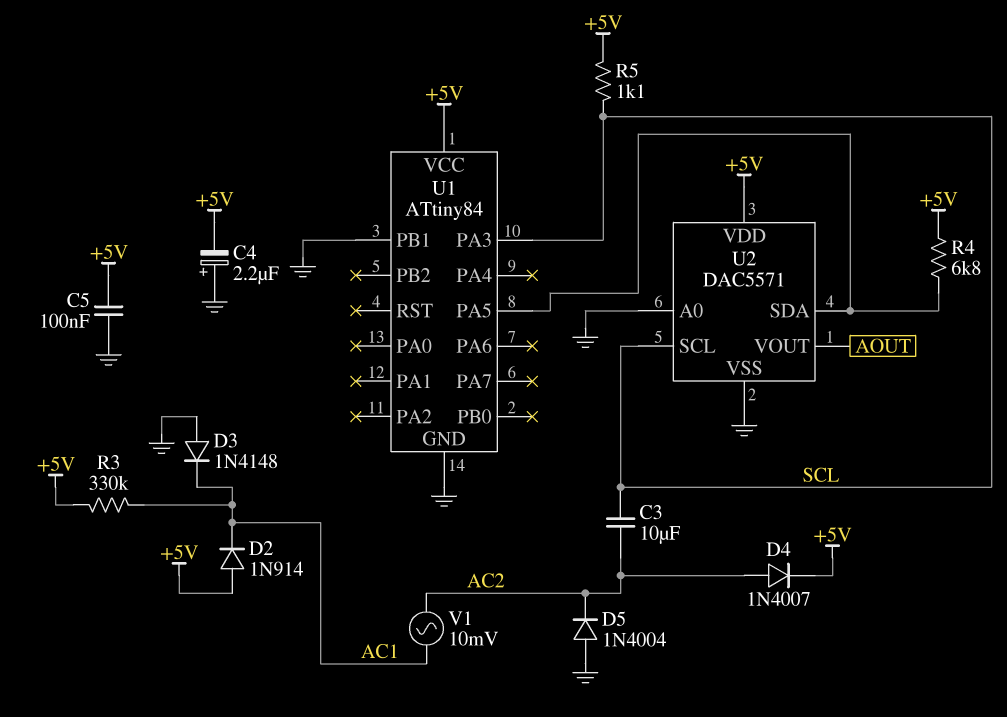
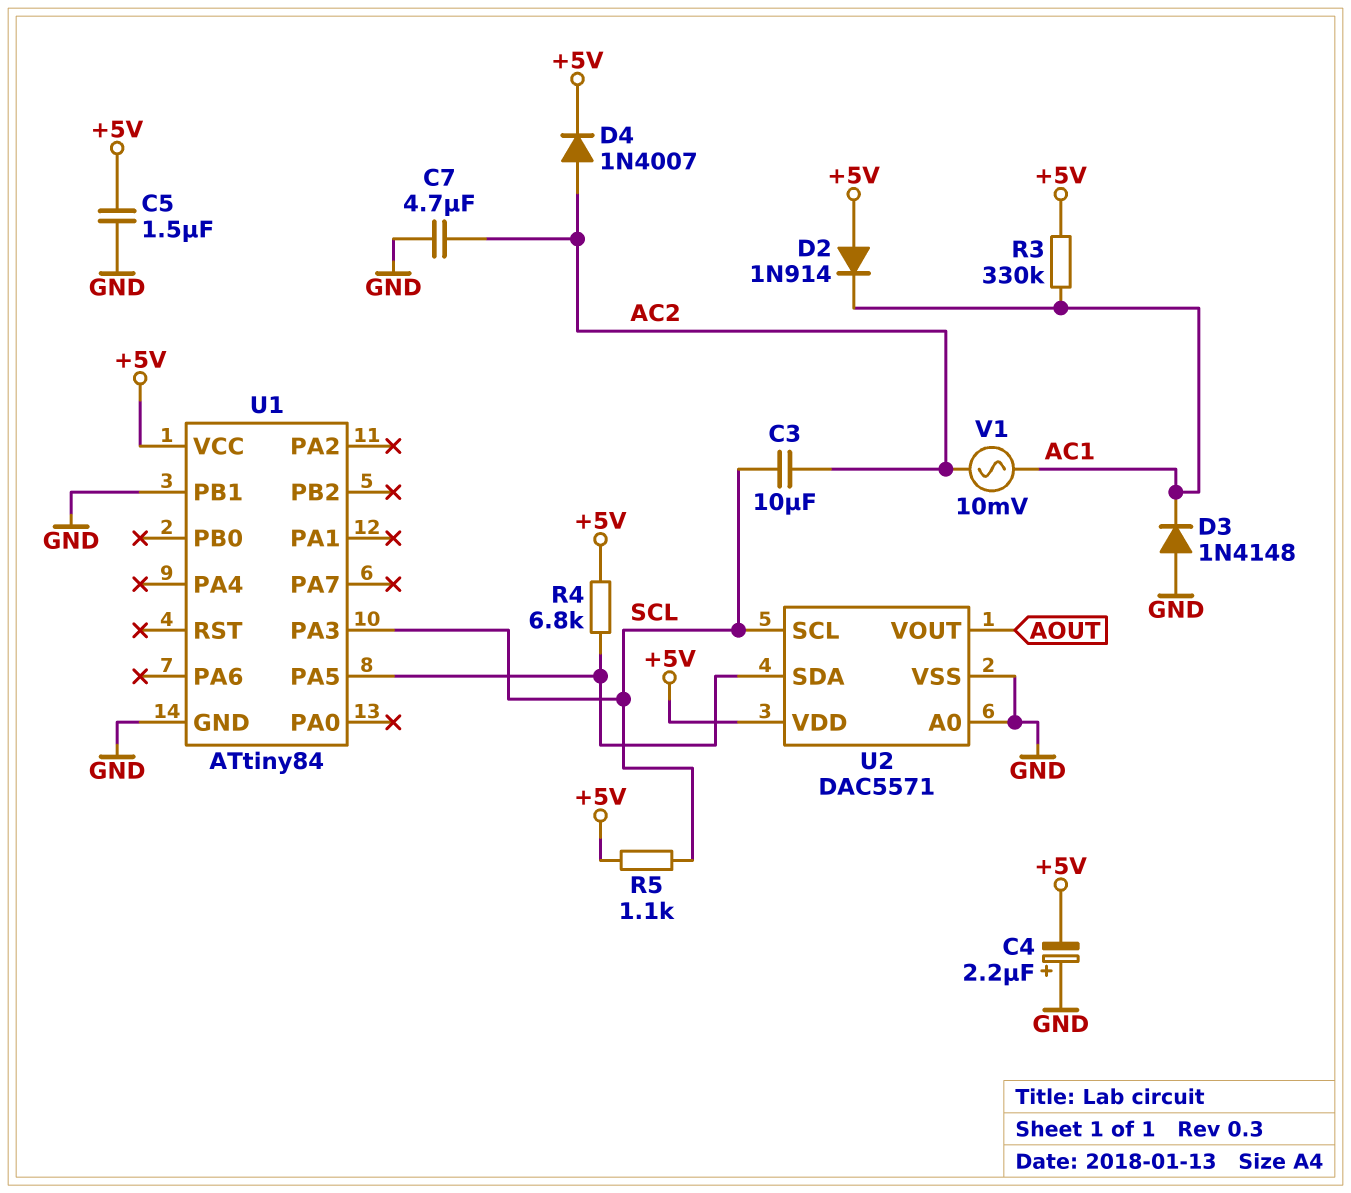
C5: 100nF (+5V, GND) -> 1.5uF (+5V, GND)
C7: none -> 4.7uF (AC2, GND)
D5: diode 1N4004 (A GND, K AC2) -> none

